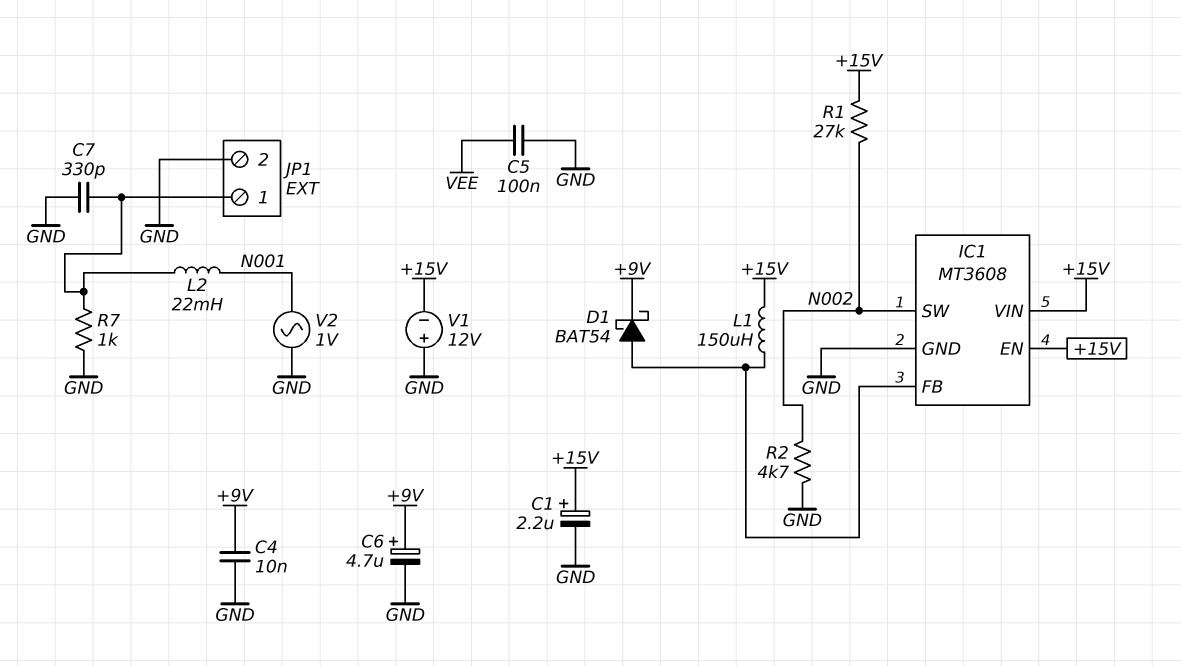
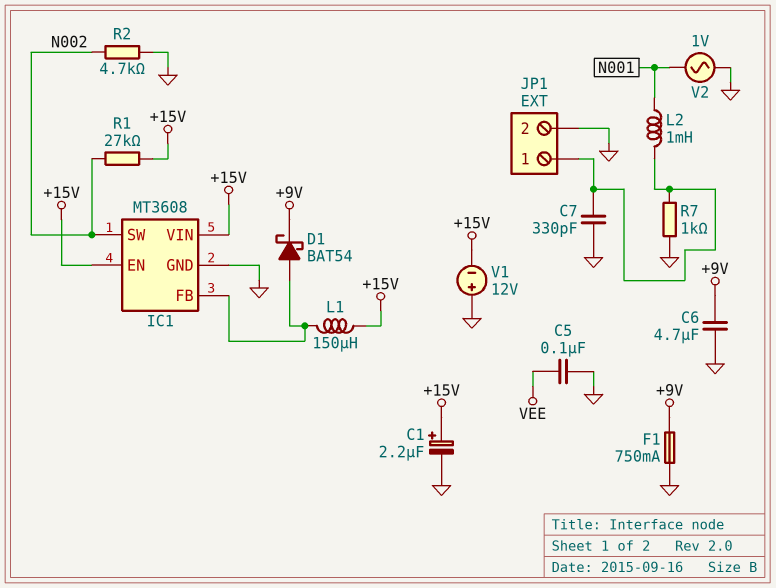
C4: 10nF (+9V, GND) -> none
C6: 4.7uF (plus +9V, minus GND) -> 4.7uF (+9V, GND)
F1: none -> 750mA (+9V, GND)
L2: 22mH (JP1/1, N001) -> 1mH (JP1/1, N001)

